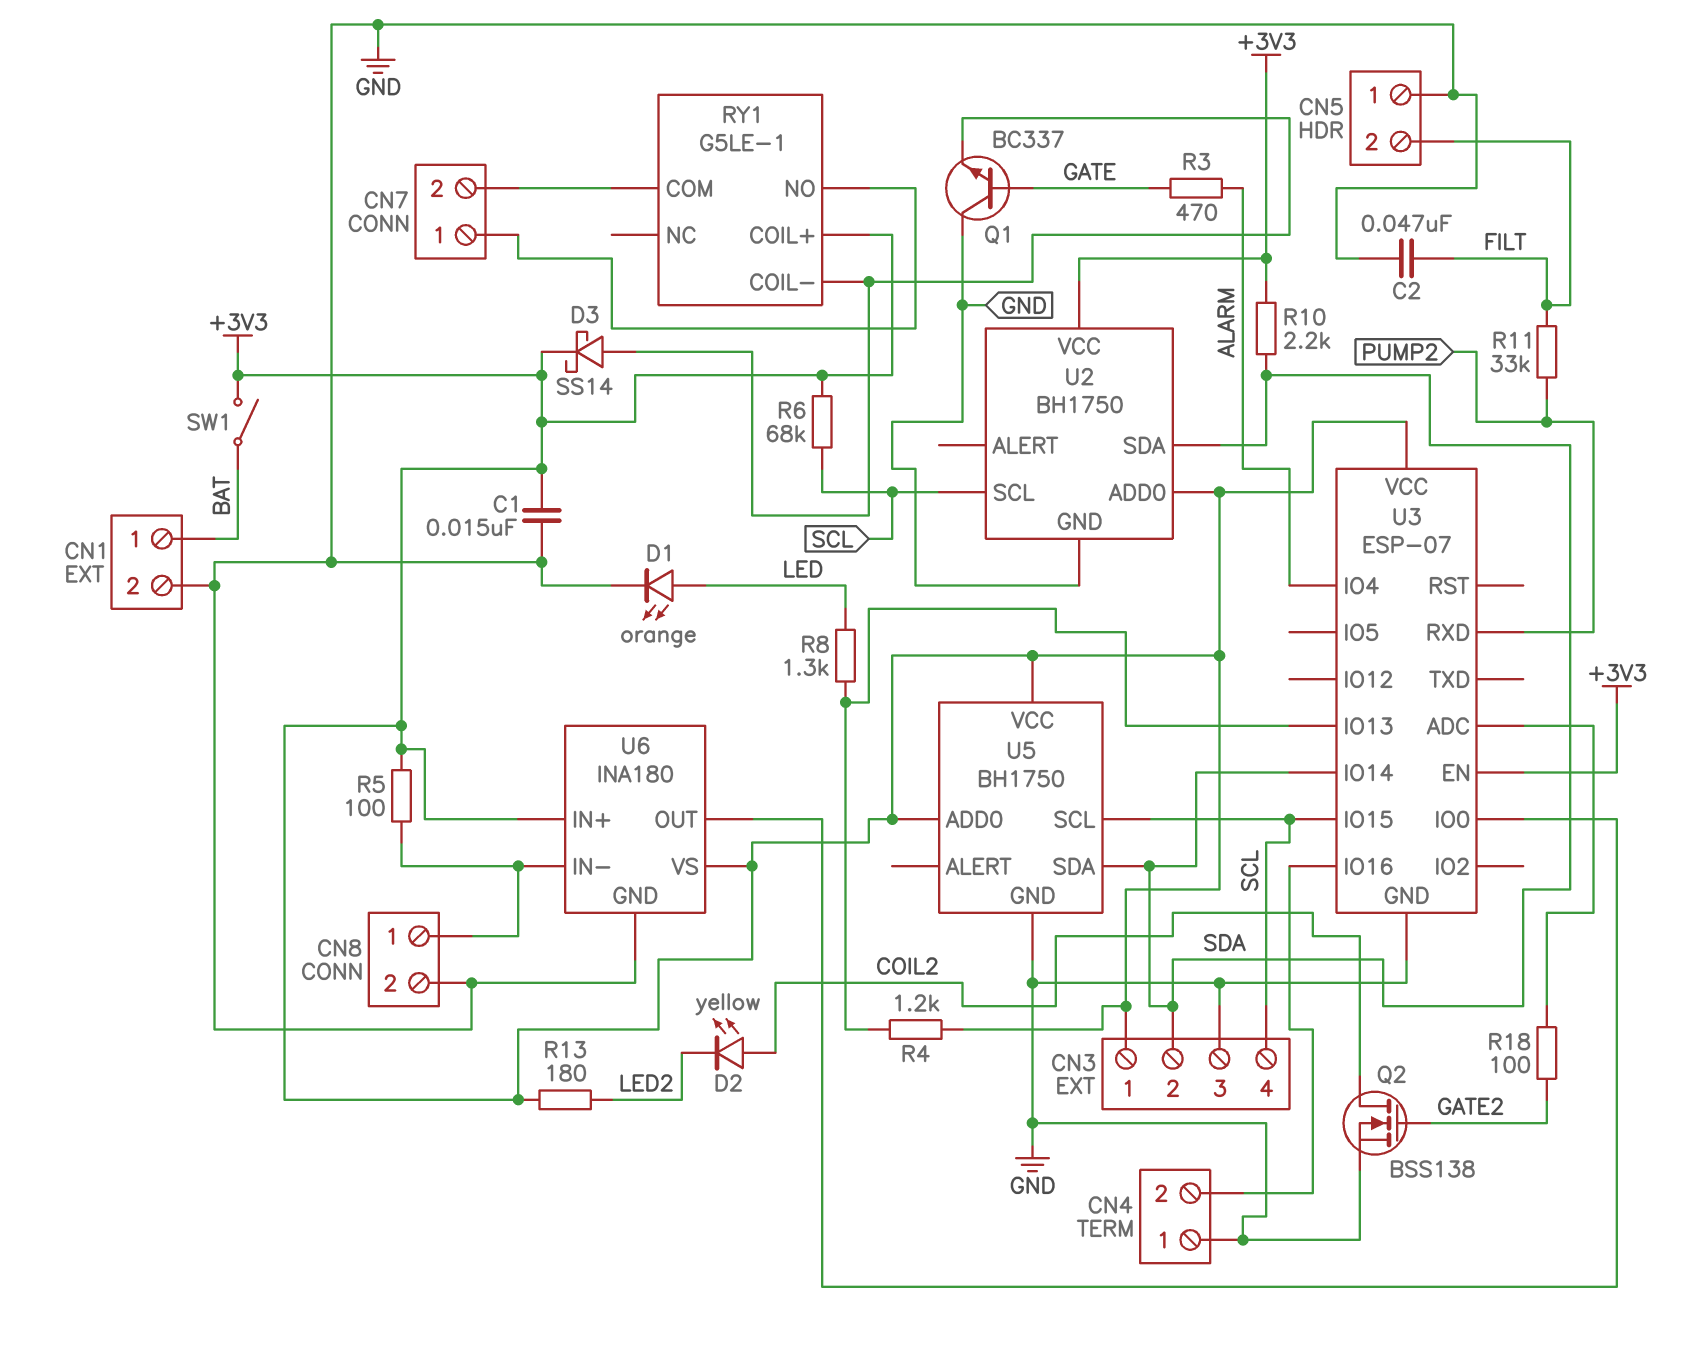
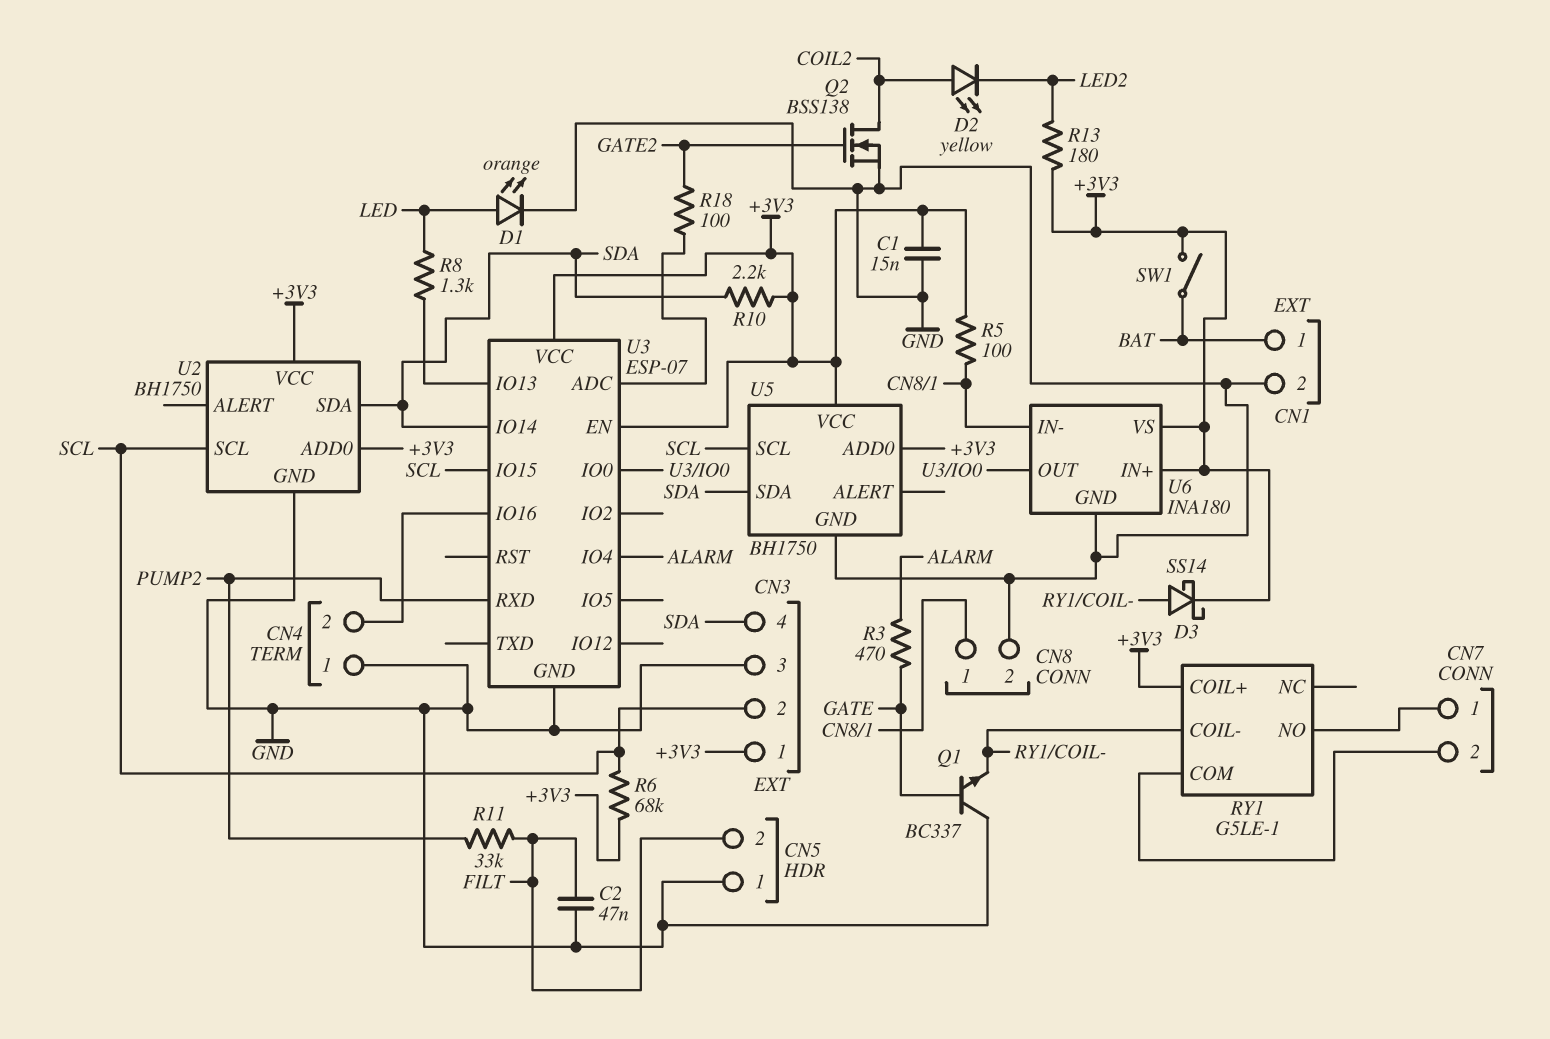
CN3 pin 2: SDA -> SCL
CN3 pin 4: SCL -> SDA
R4: 1.2k (+3V3, U3/IO13) -> none

